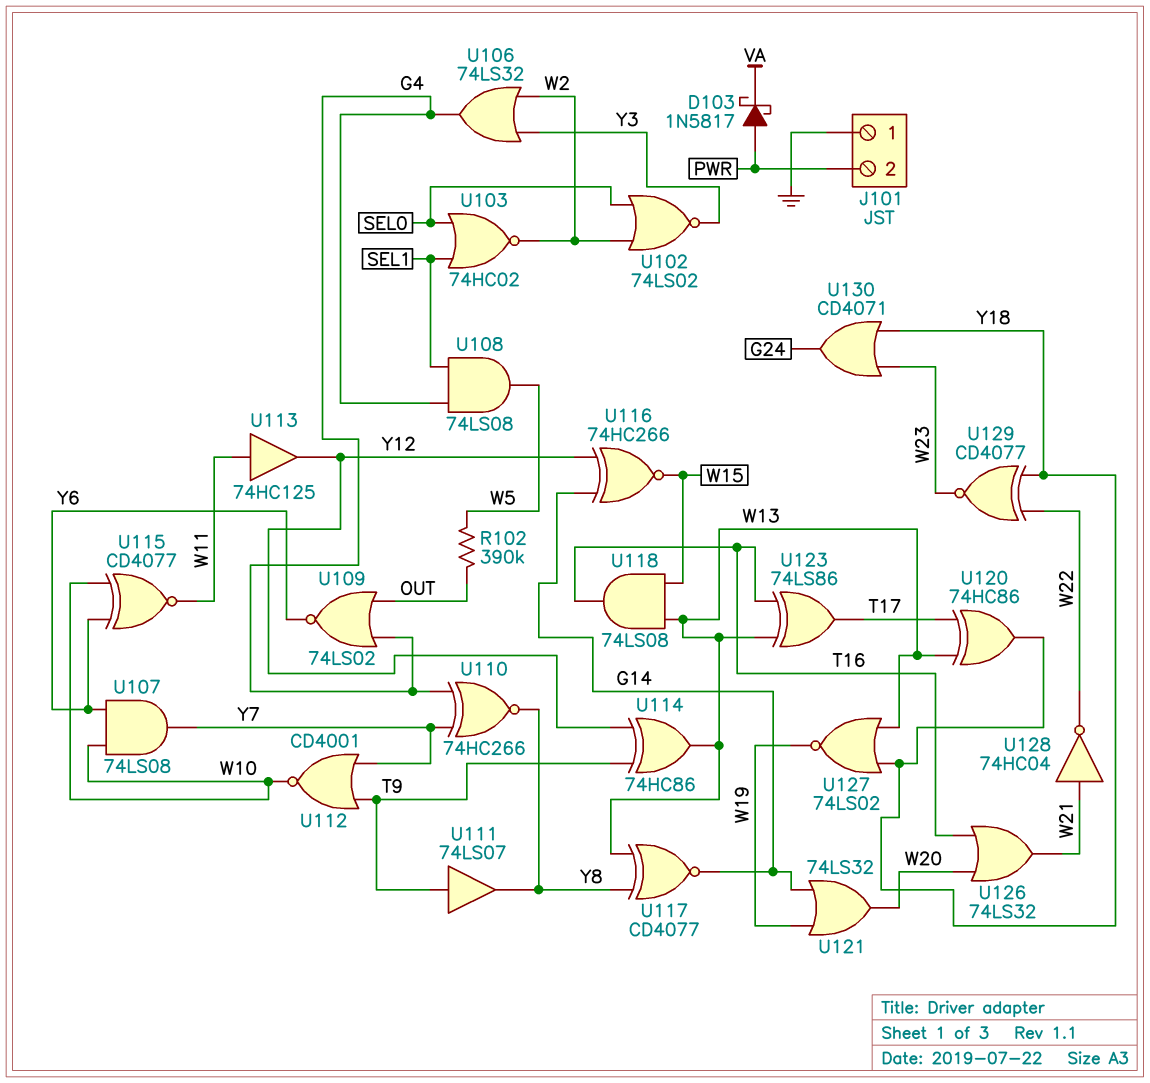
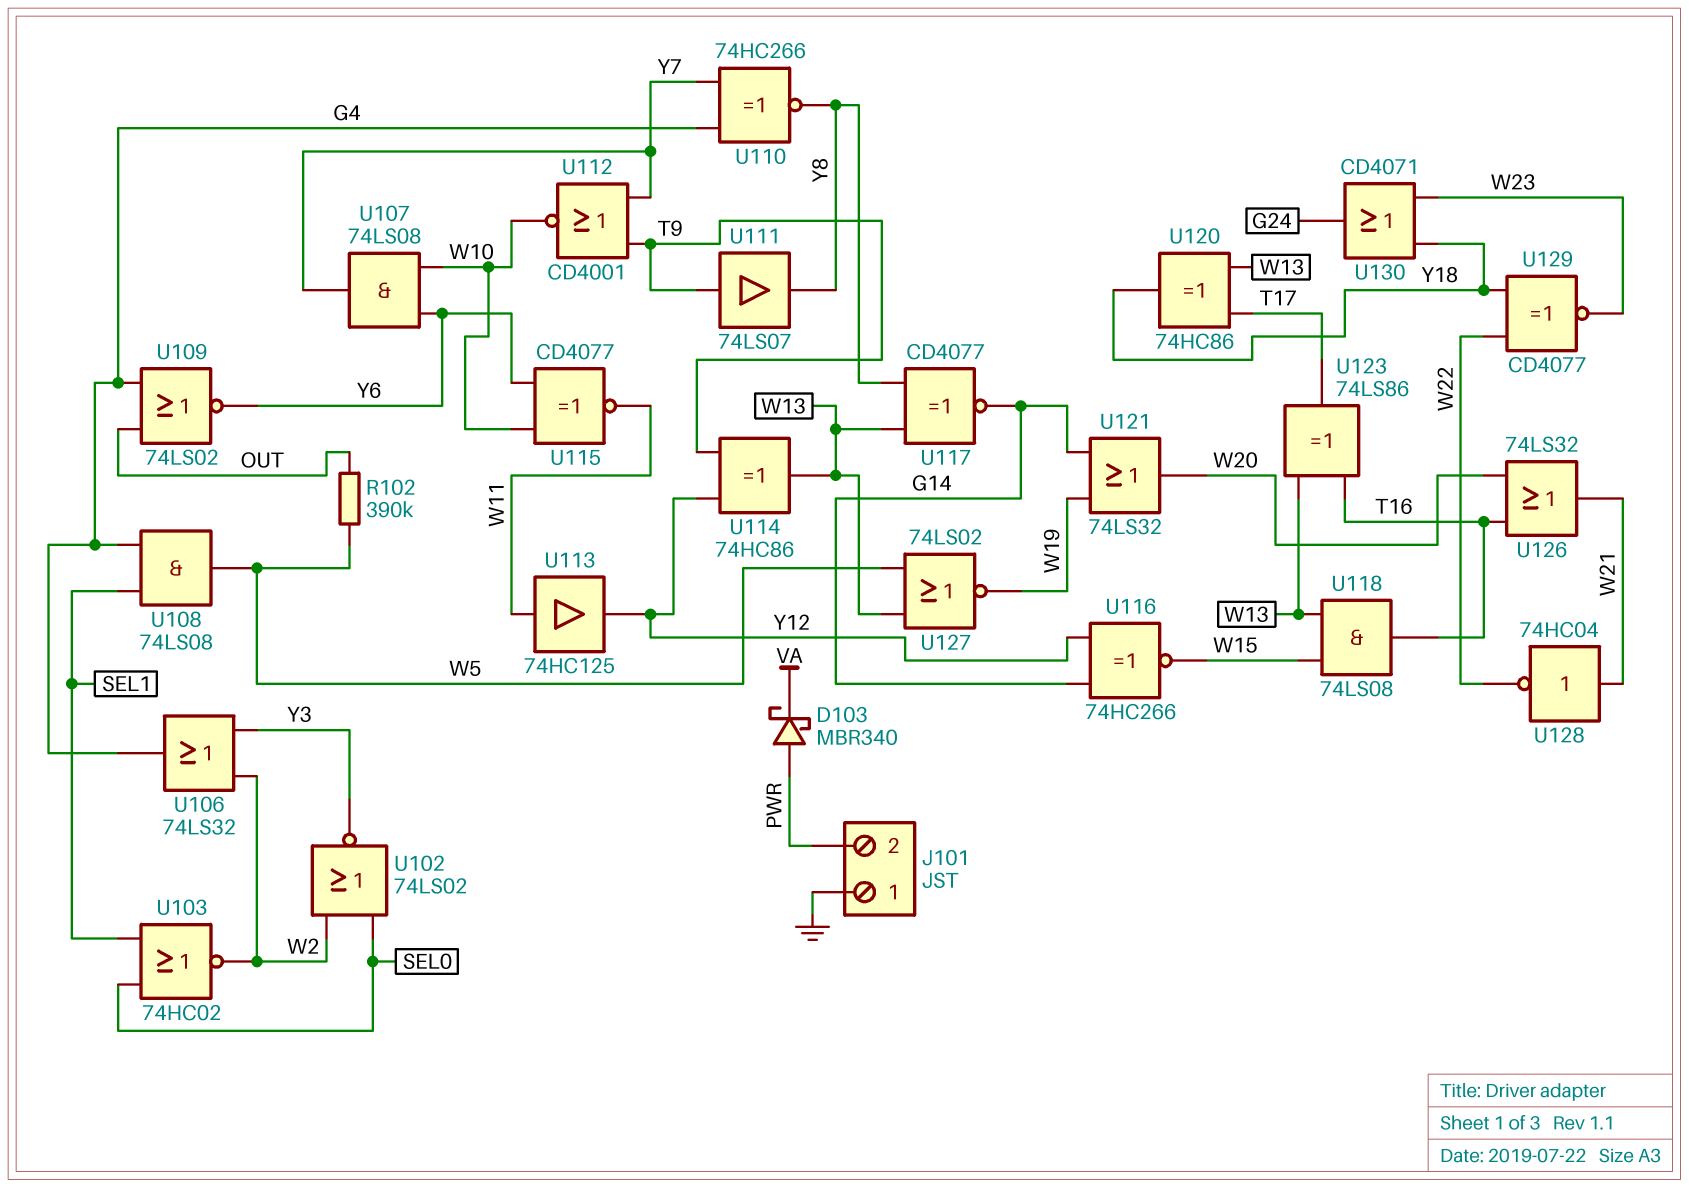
D103: schottky 1N5817 (A PWR, K VA) -> schottky MBR340 (A PWR, K VA)
U127: NOR 74LS02 (in W13, in Y18, out W19) -> NOR 74LS02 (in W5, in W13, out W19)

